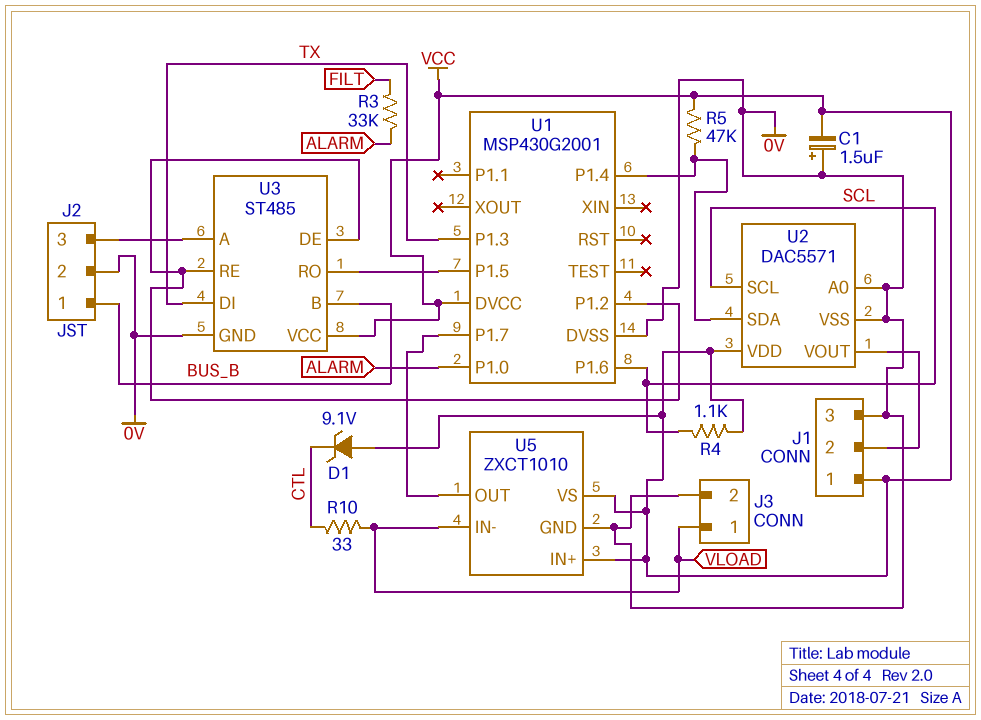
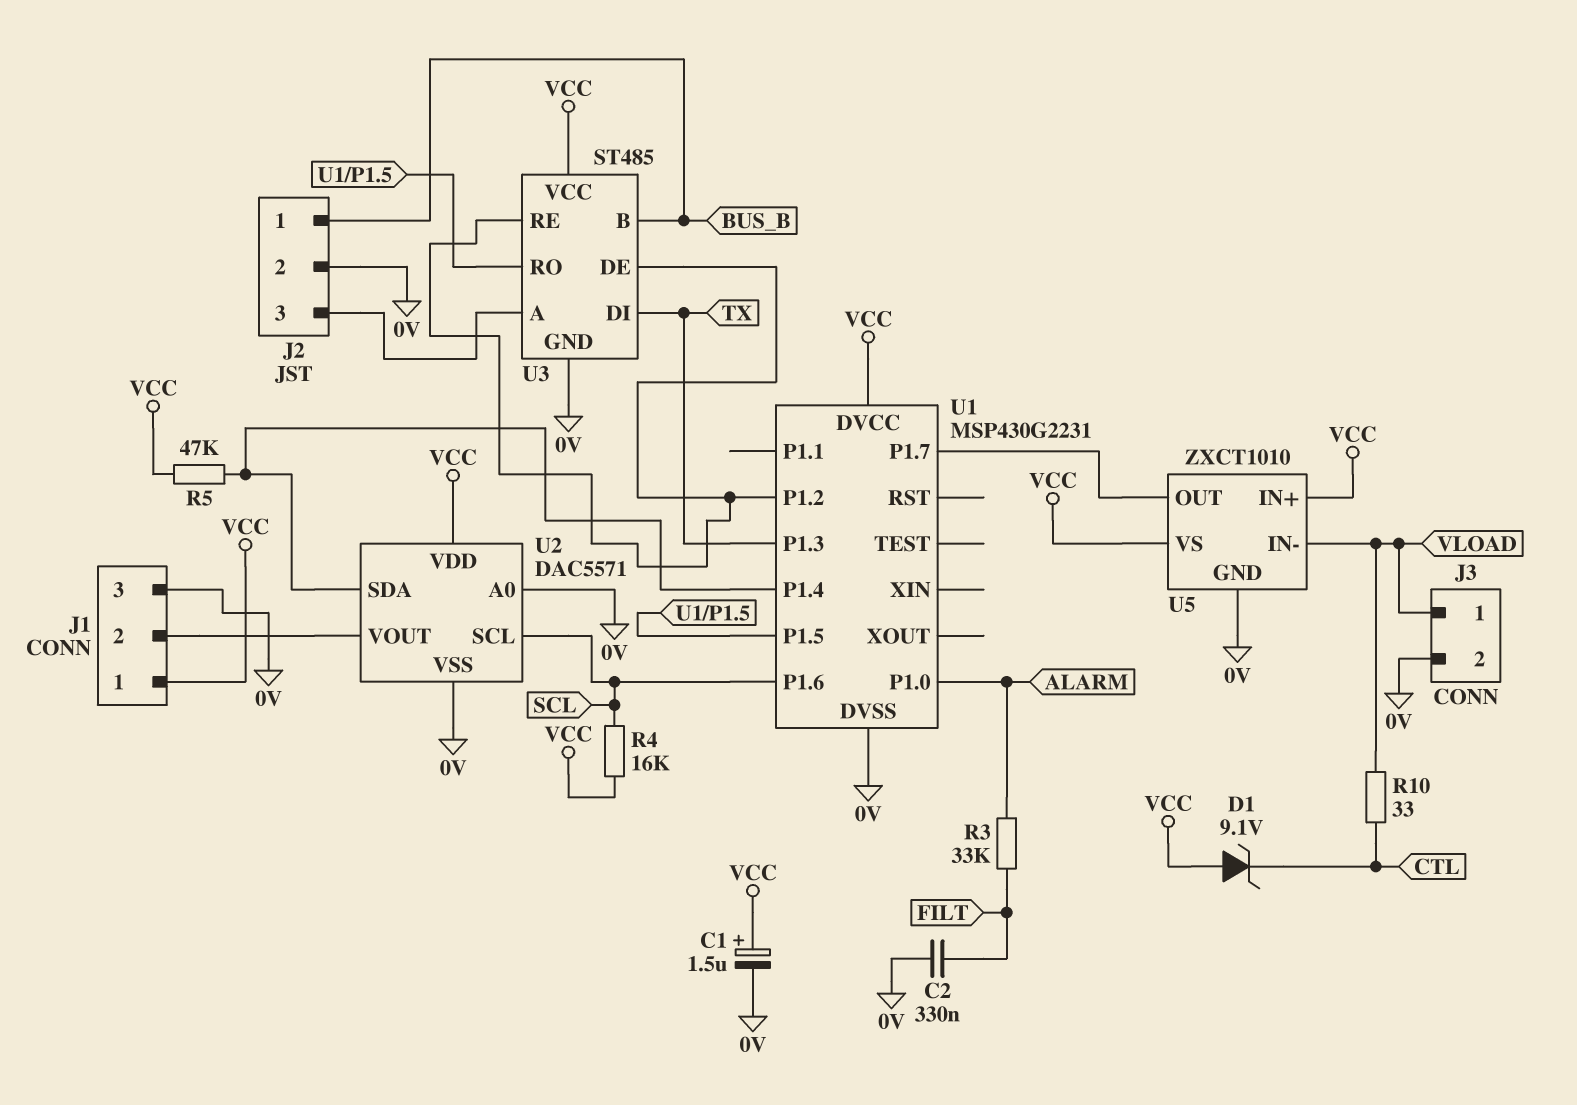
C1: 1.5uF (plus 0V, minus VCC) -> 1.5uF (plus VCC, minus 0V)
C2: none -> 330nF (0V, FILT)
R4: 1.1k (SCL, VCC) -> 16k (SCL, VCC)
U1: MSP430G2001 -> MSP430G2231

